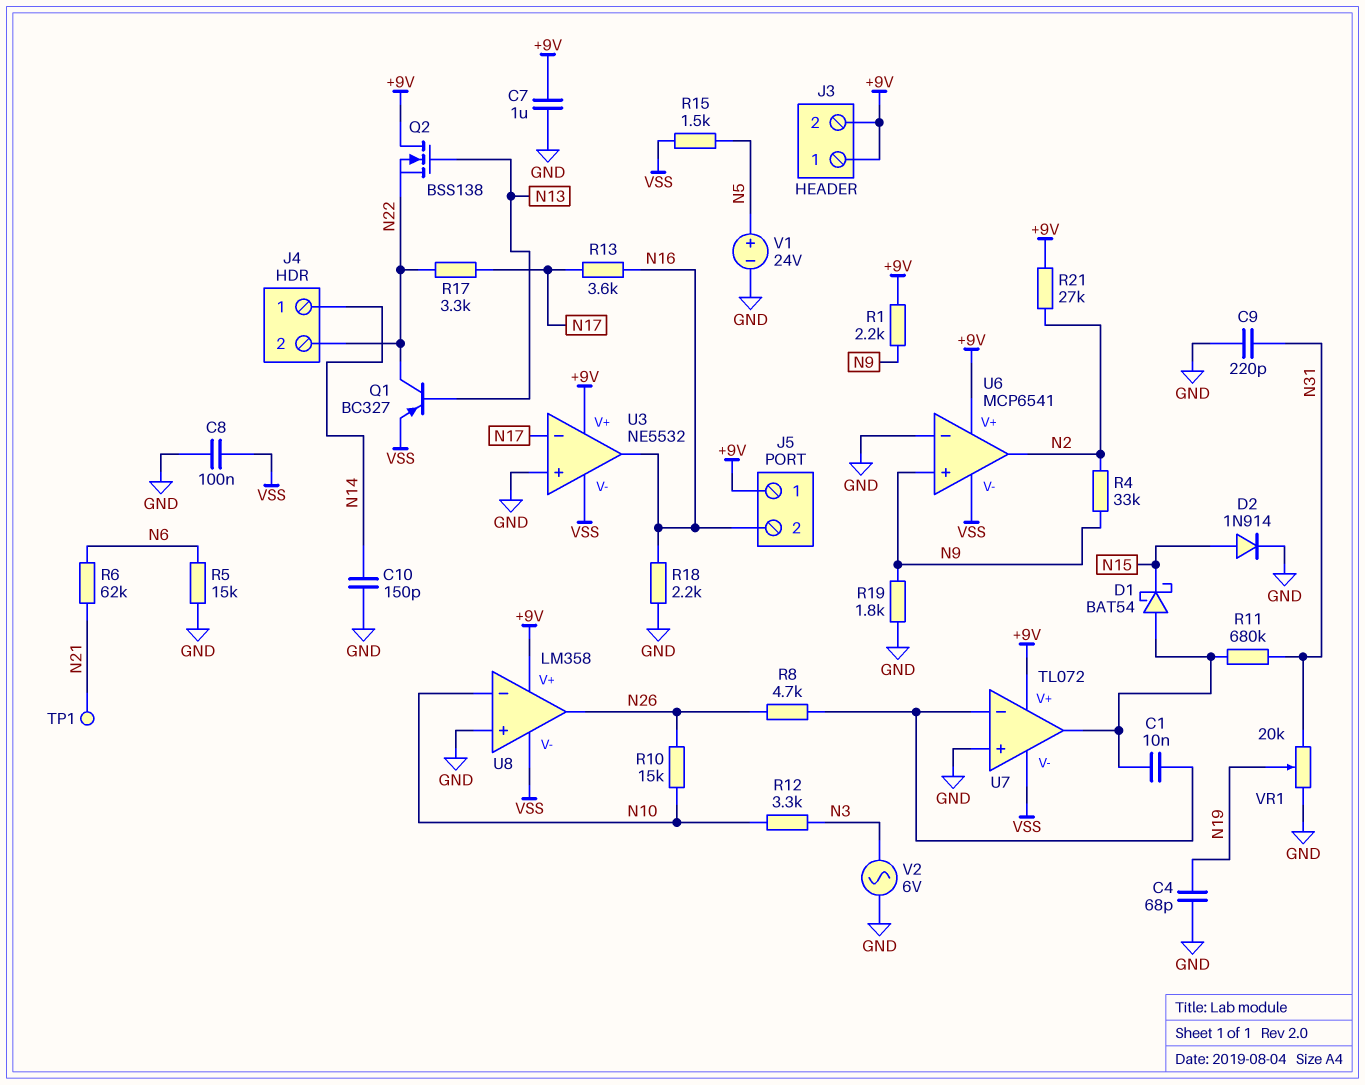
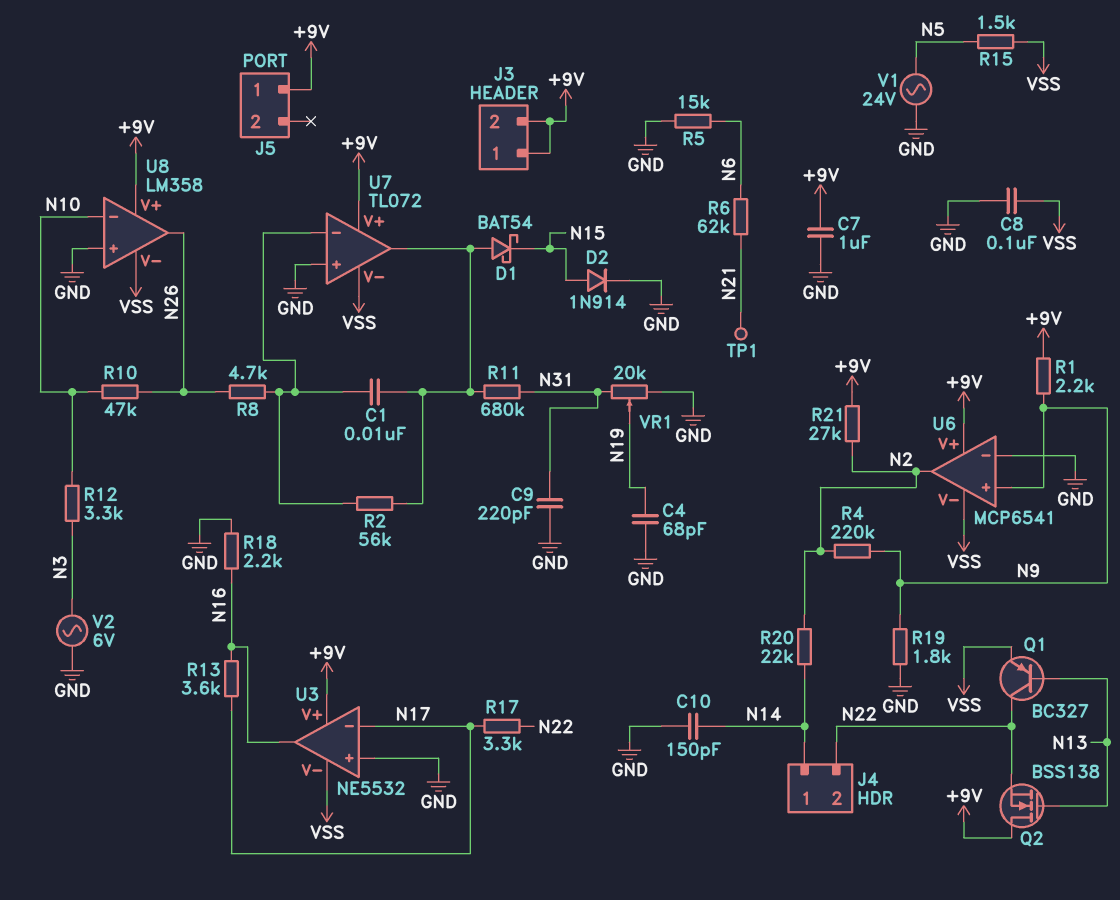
J5 pin 2: N16 -> none
R2: none -> 56k (U7/in-, U7/out)
R4: 33k (N2, N9) -> 220k (N2, N9)
R10: 15k (N10, N26) -> 47k (N10, N26)
R20: none -> 22k (N2, N14)
V1: 24V (plus N5, minus GND) -> AC 24V (GND, N5)

